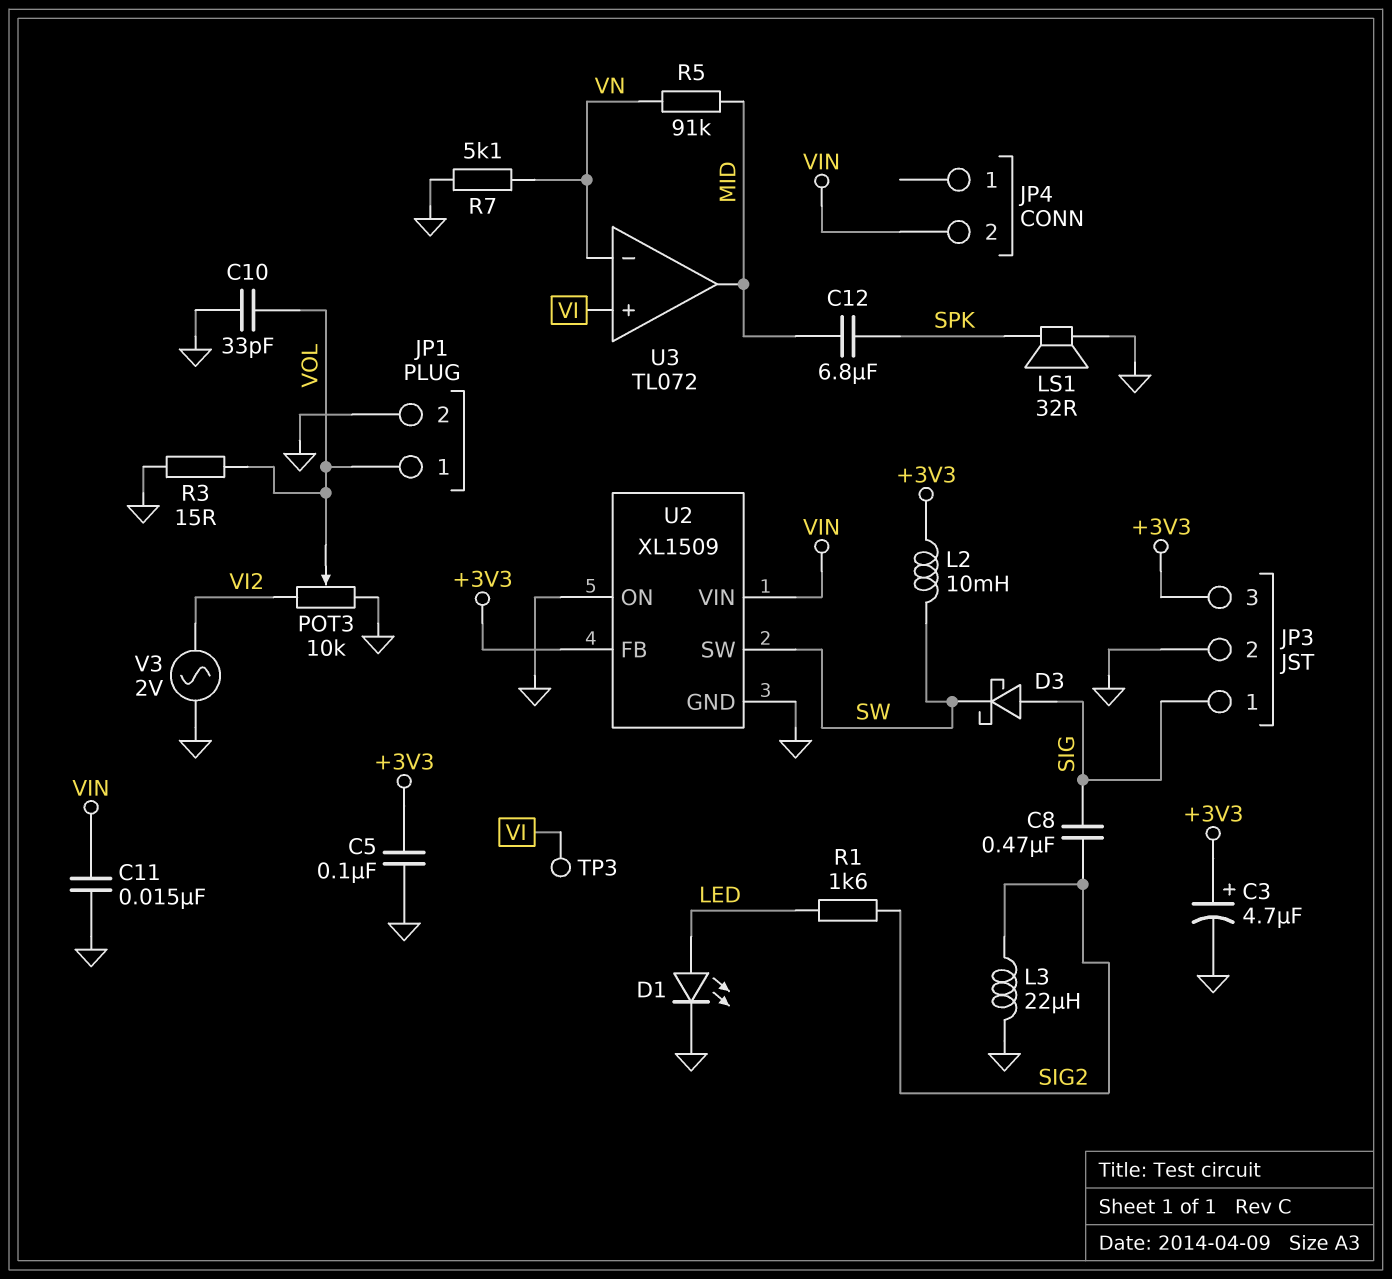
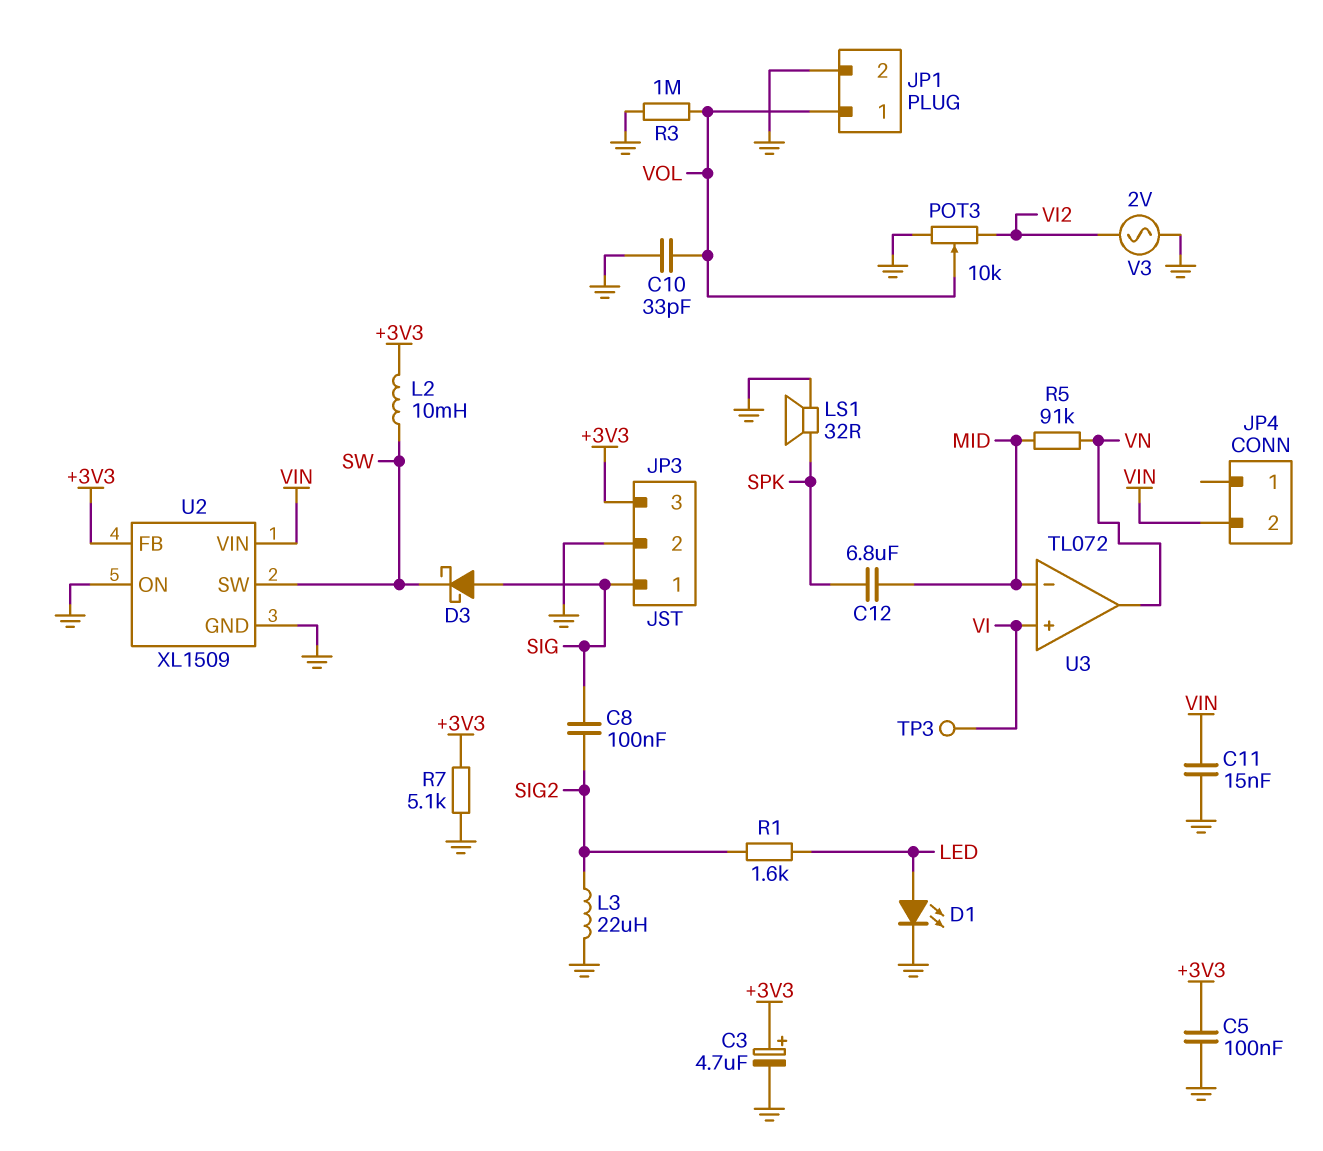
C8: 470nF (SIG, SIG2) -> 100nF (SIG, SIG2)
R3: 15 (GND, VOL) -> 1M (GND, VOL)
R7: 5.1k (GND, VN) -> 5.1k (+3V3, GND)
U3 pin in-: VN -> MID
U3 pin out: MID -> VN

